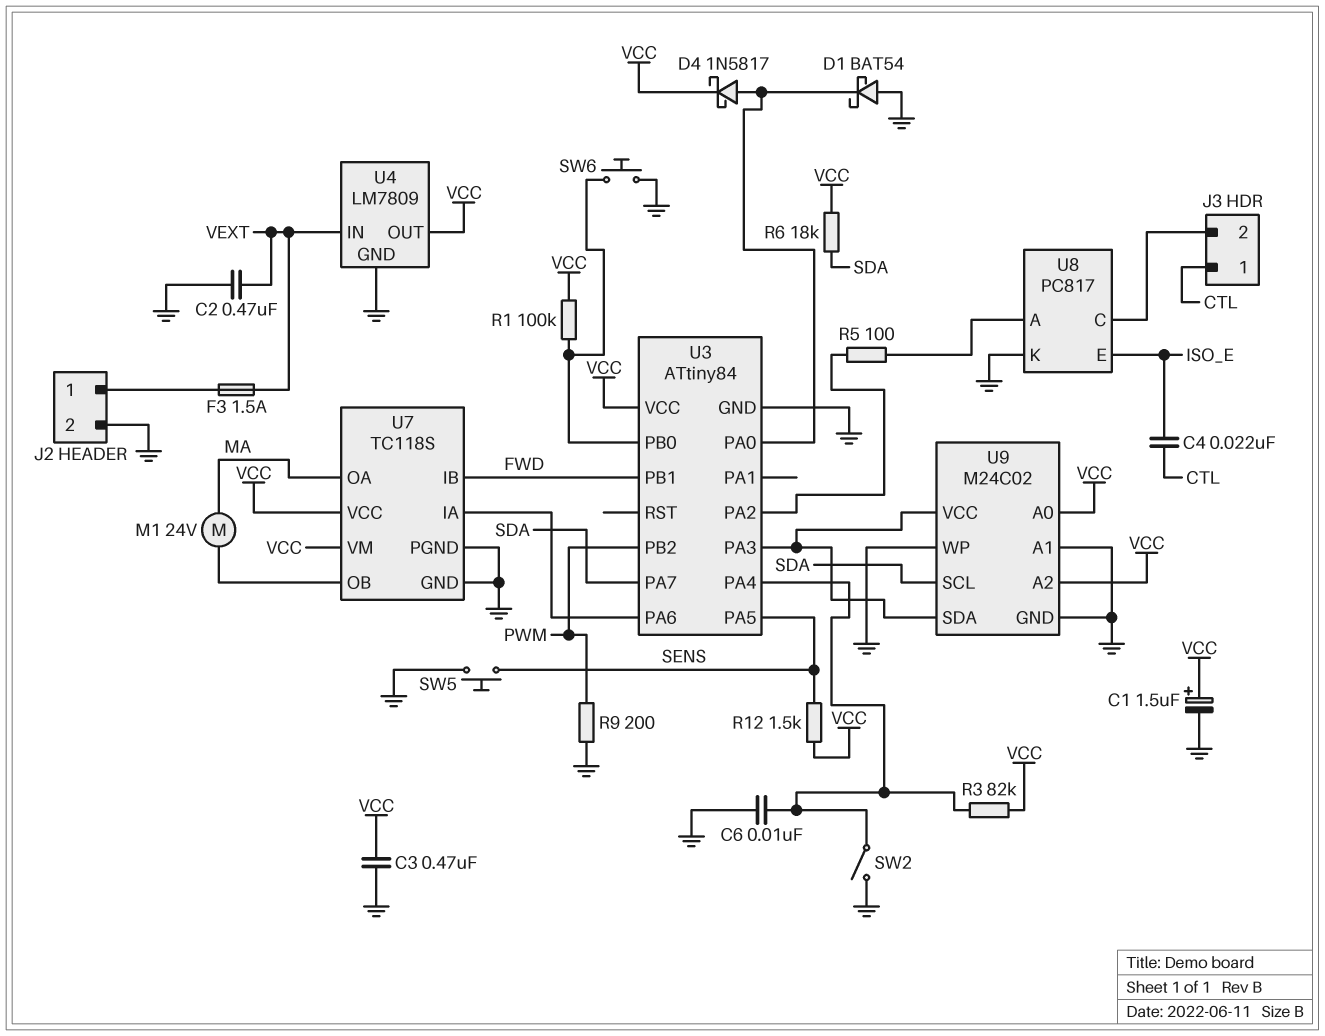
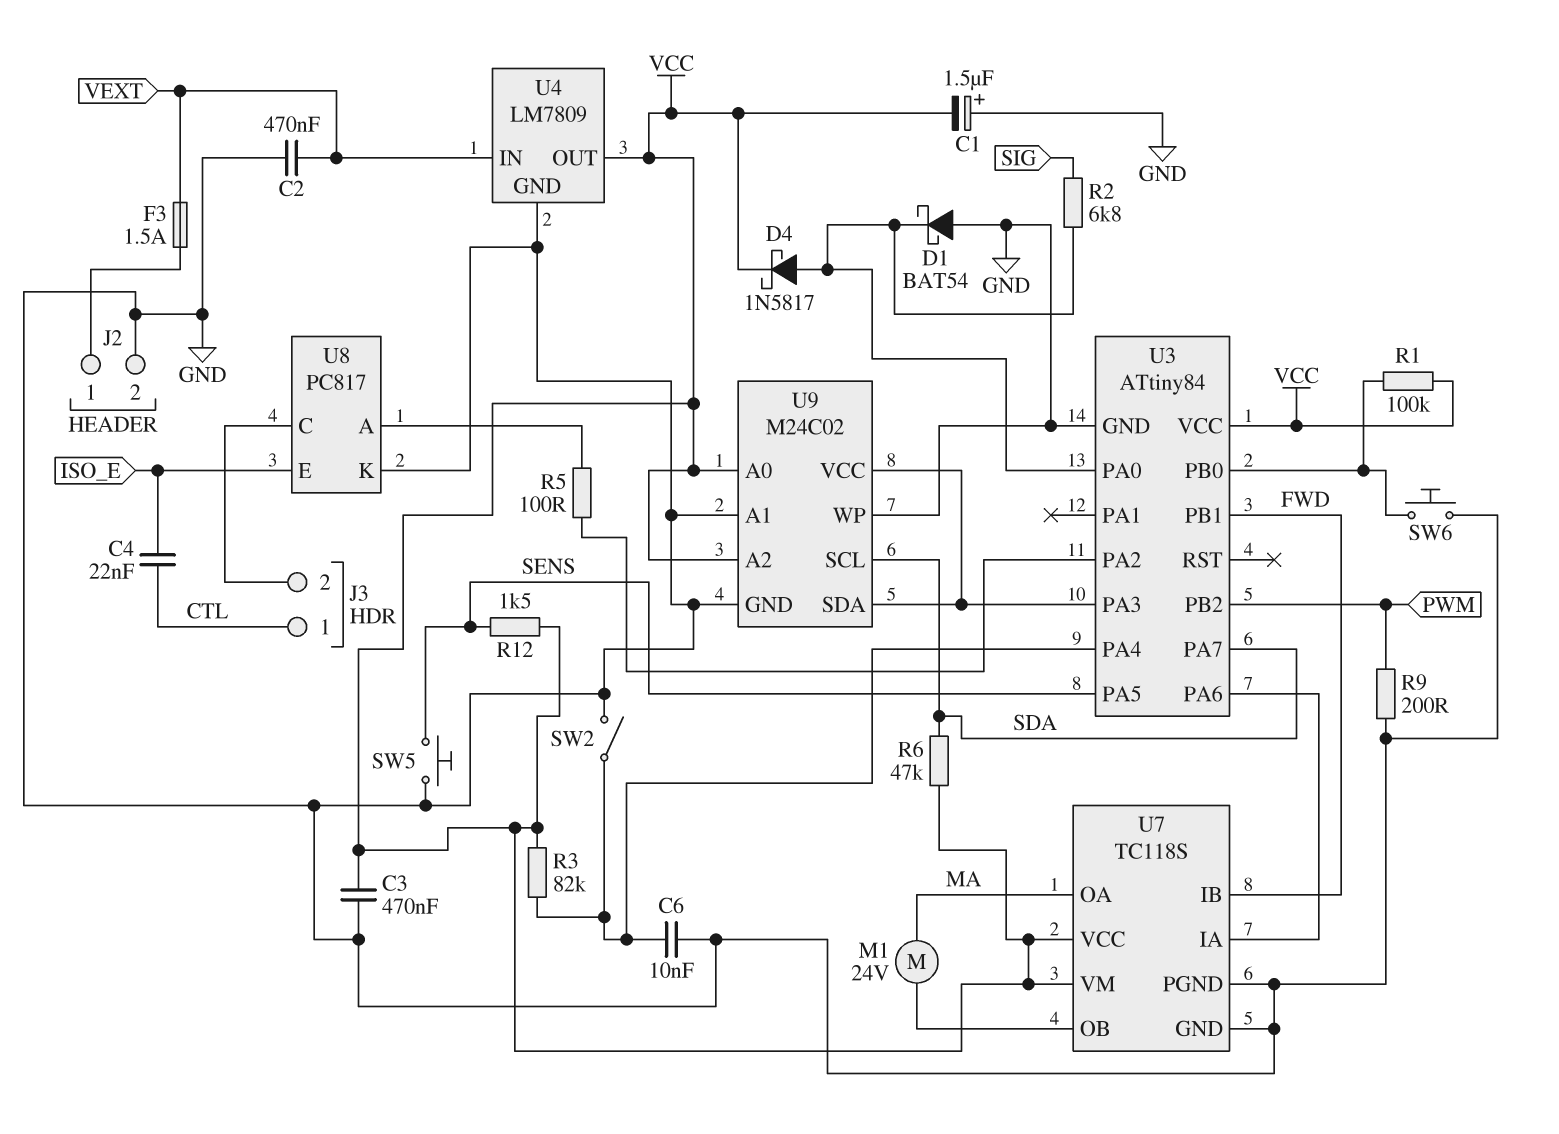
C1: 1.5uF (plus VCC, minus GND) -> 1.5uF (plus GND, minus VCC)
R2: none -> 6.8k (SIG, U3/PA0)
R6: 18k (SDA, VCC) -> 47k (SDA, VCC)

